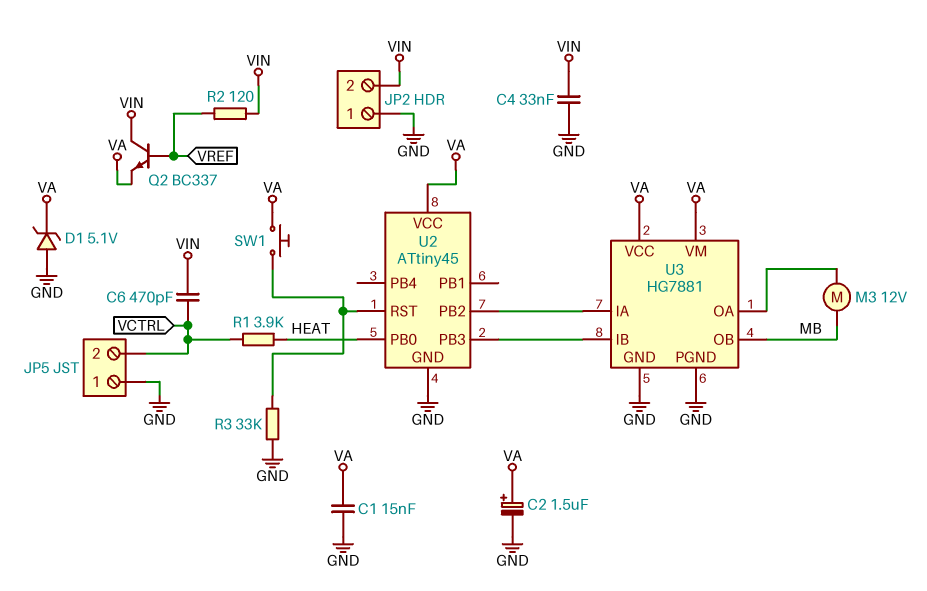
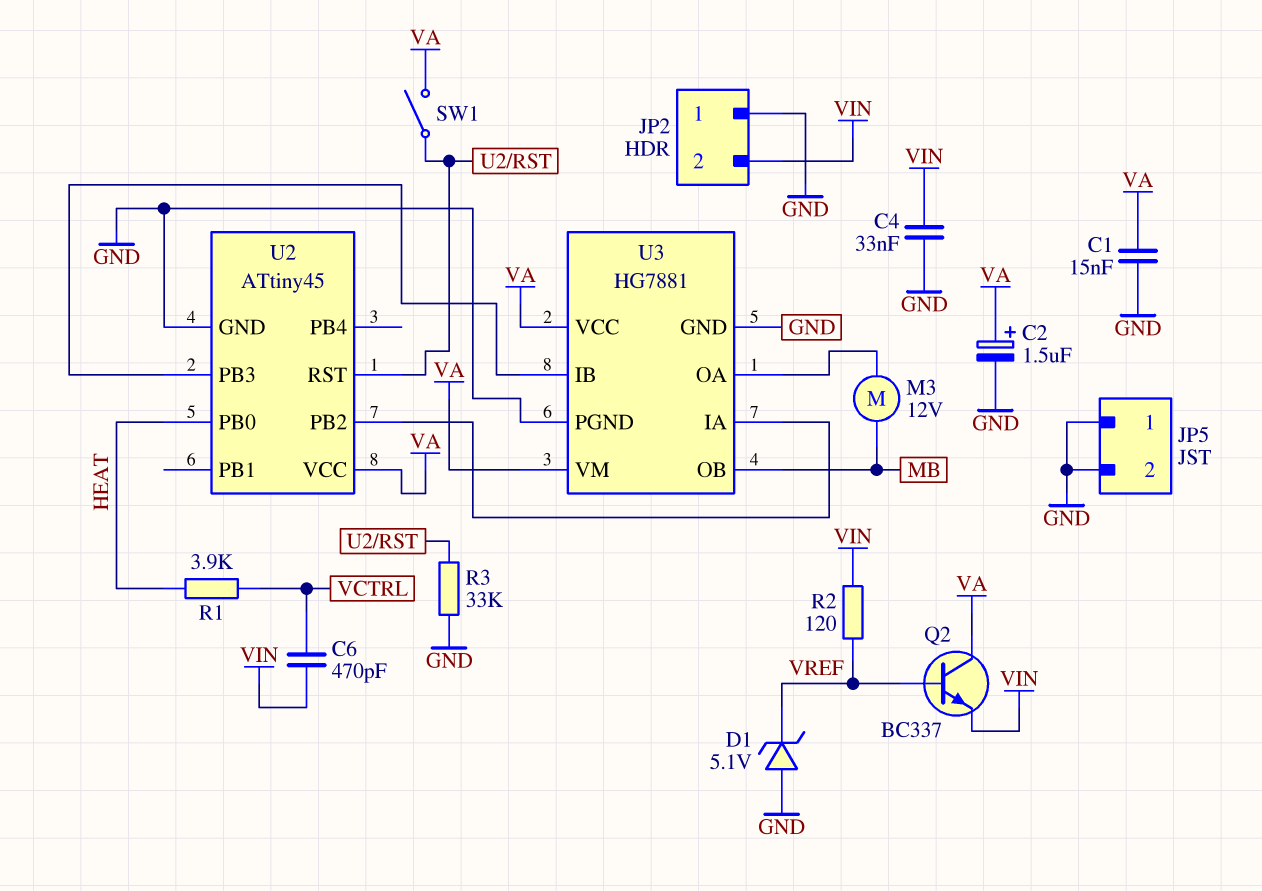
D1: zener 5.1V (A GND, K VA) -> zener 5.1V (A GND, K VREF)
JP5 pin 2: VCTRL -> GND
Q2: NPN BC337 (B VREF, C VIN, E VA) -> NPN BC337 (B VREF, C VA, E VIN)
SW1: button (U2/RST, VA) -> switch (U2/RST, VA)

